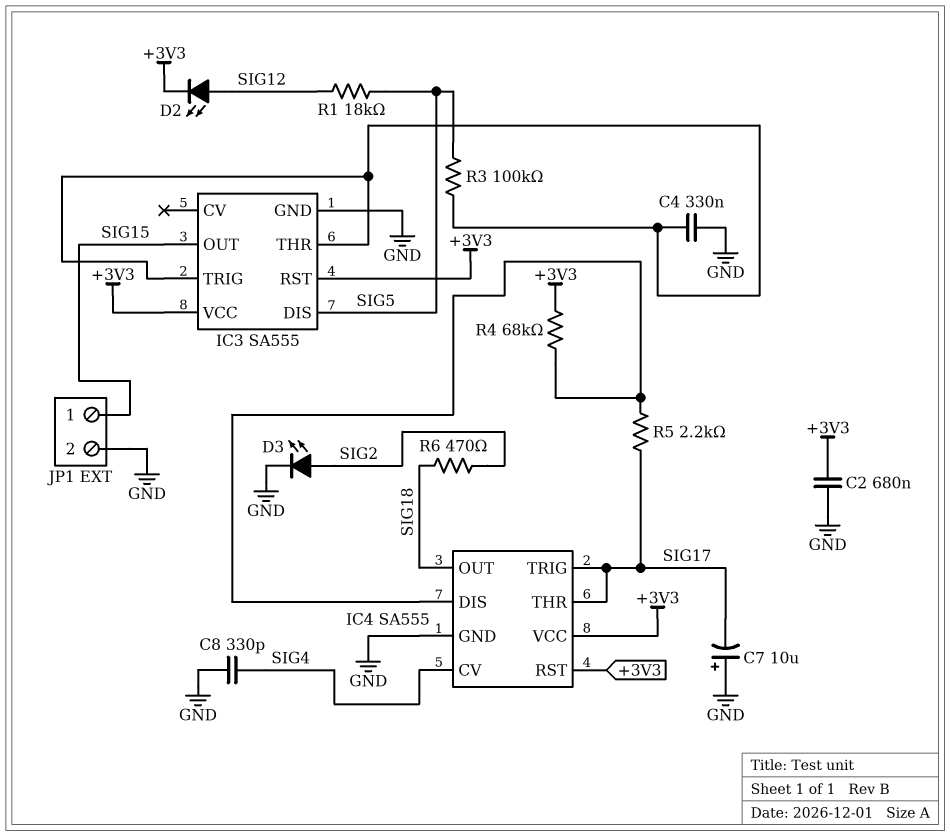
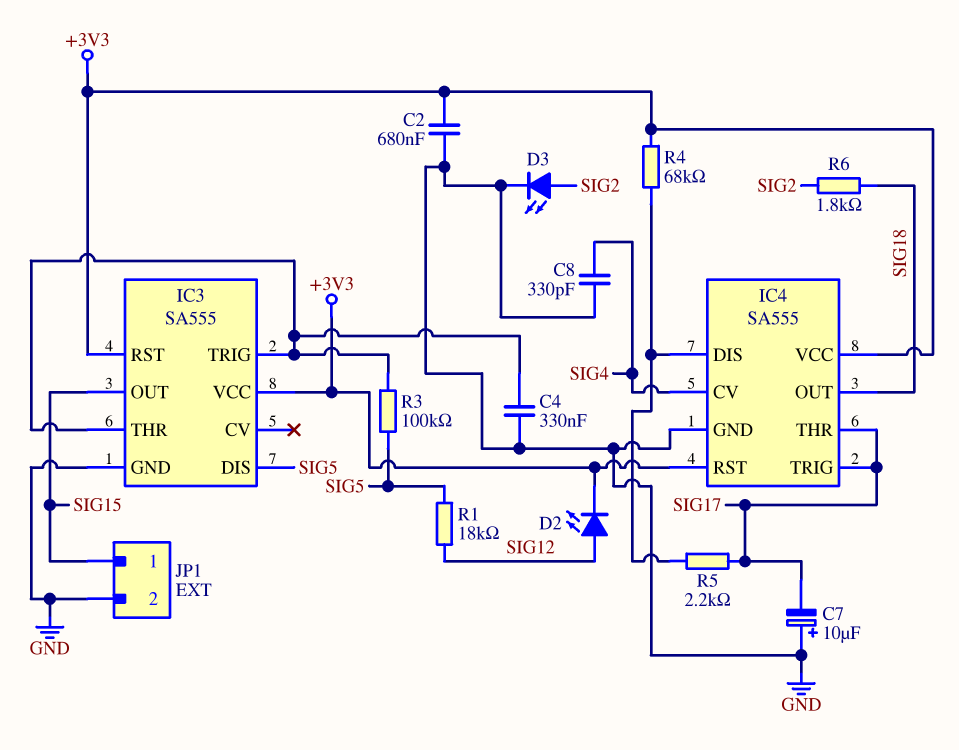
R6: 470 (SIG2, SIG18) -> 1.8k (SIG2, SIG18)

